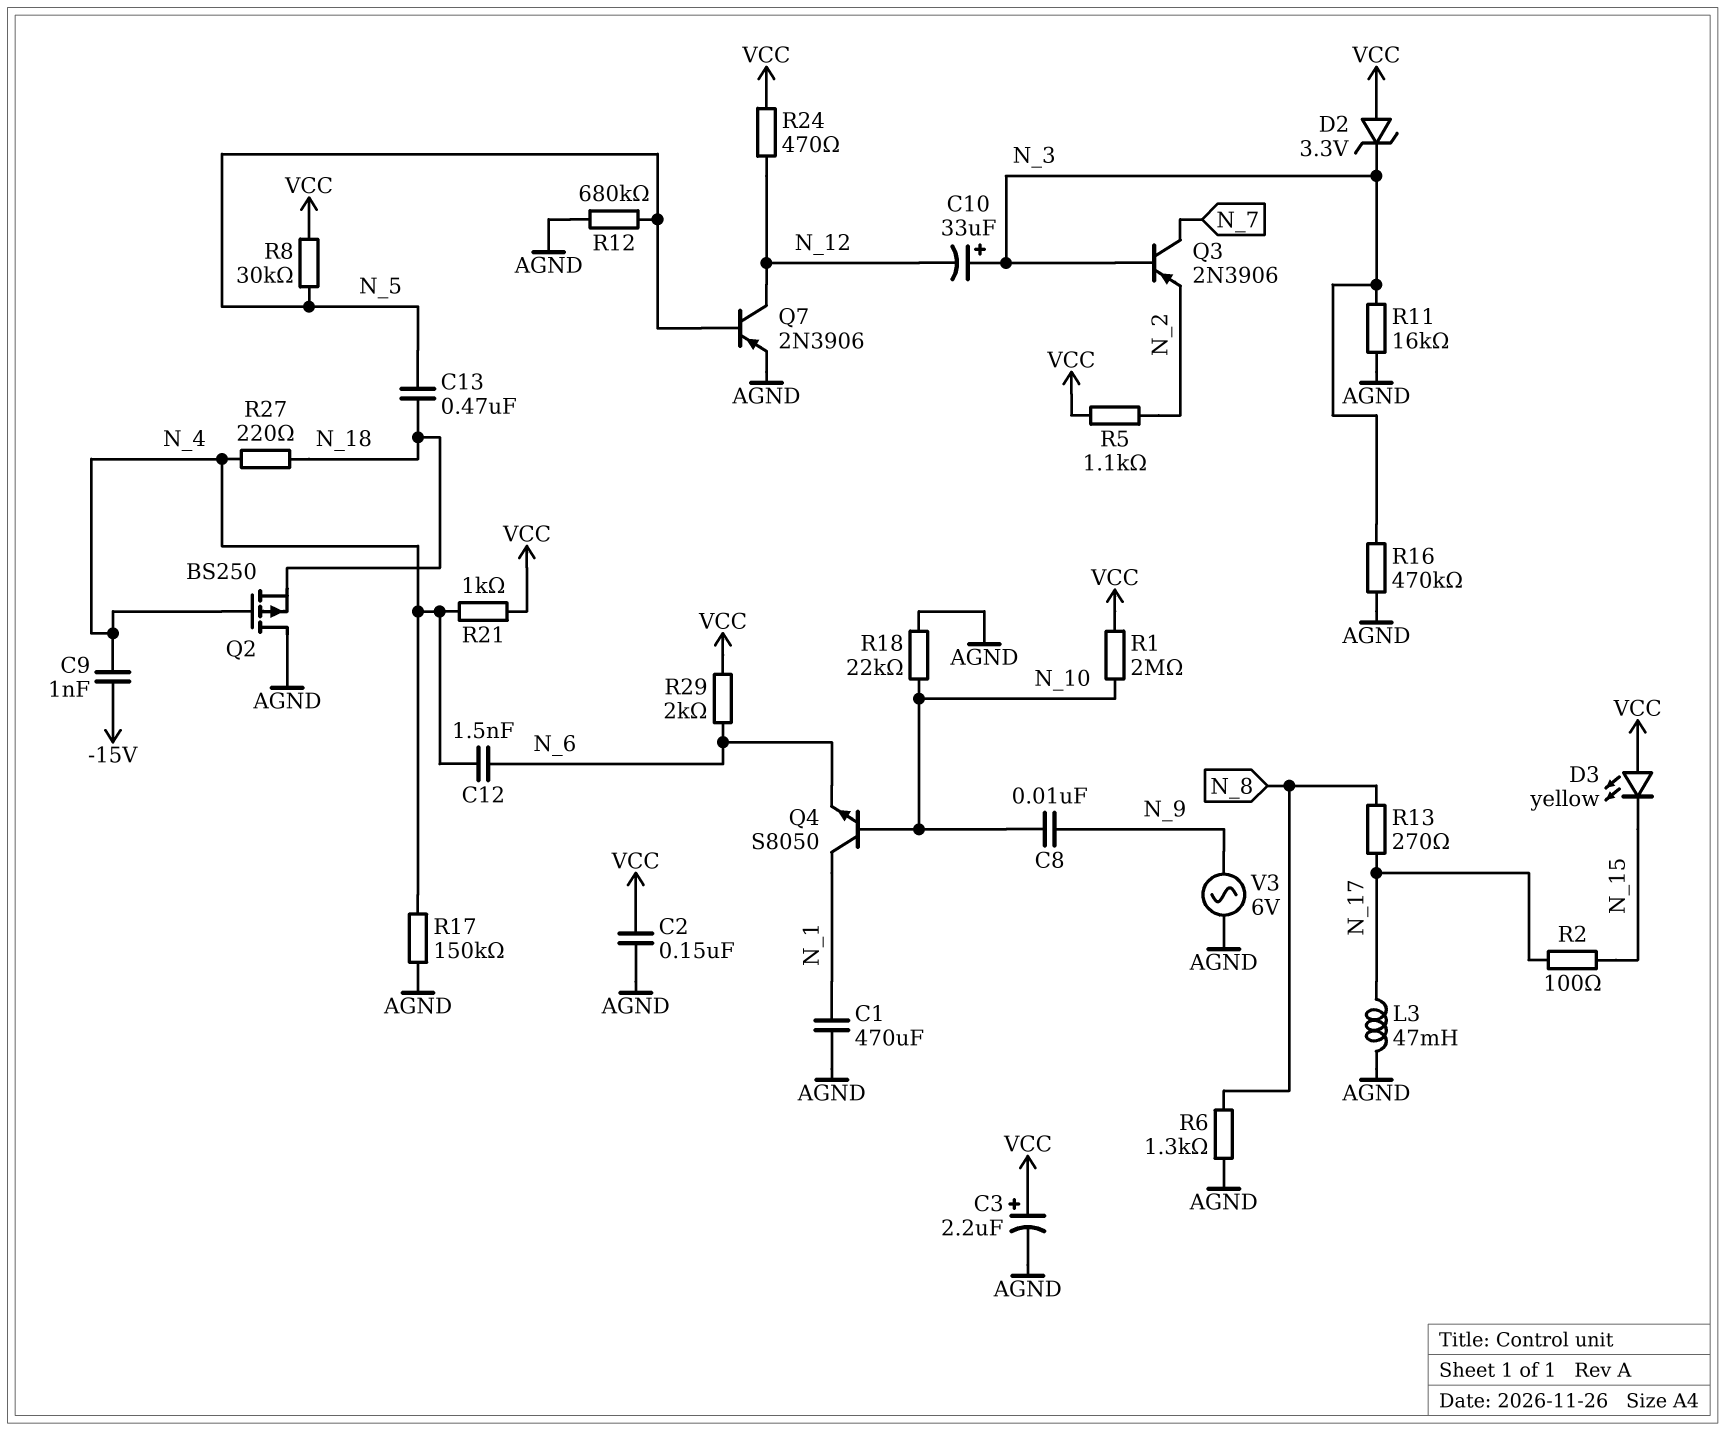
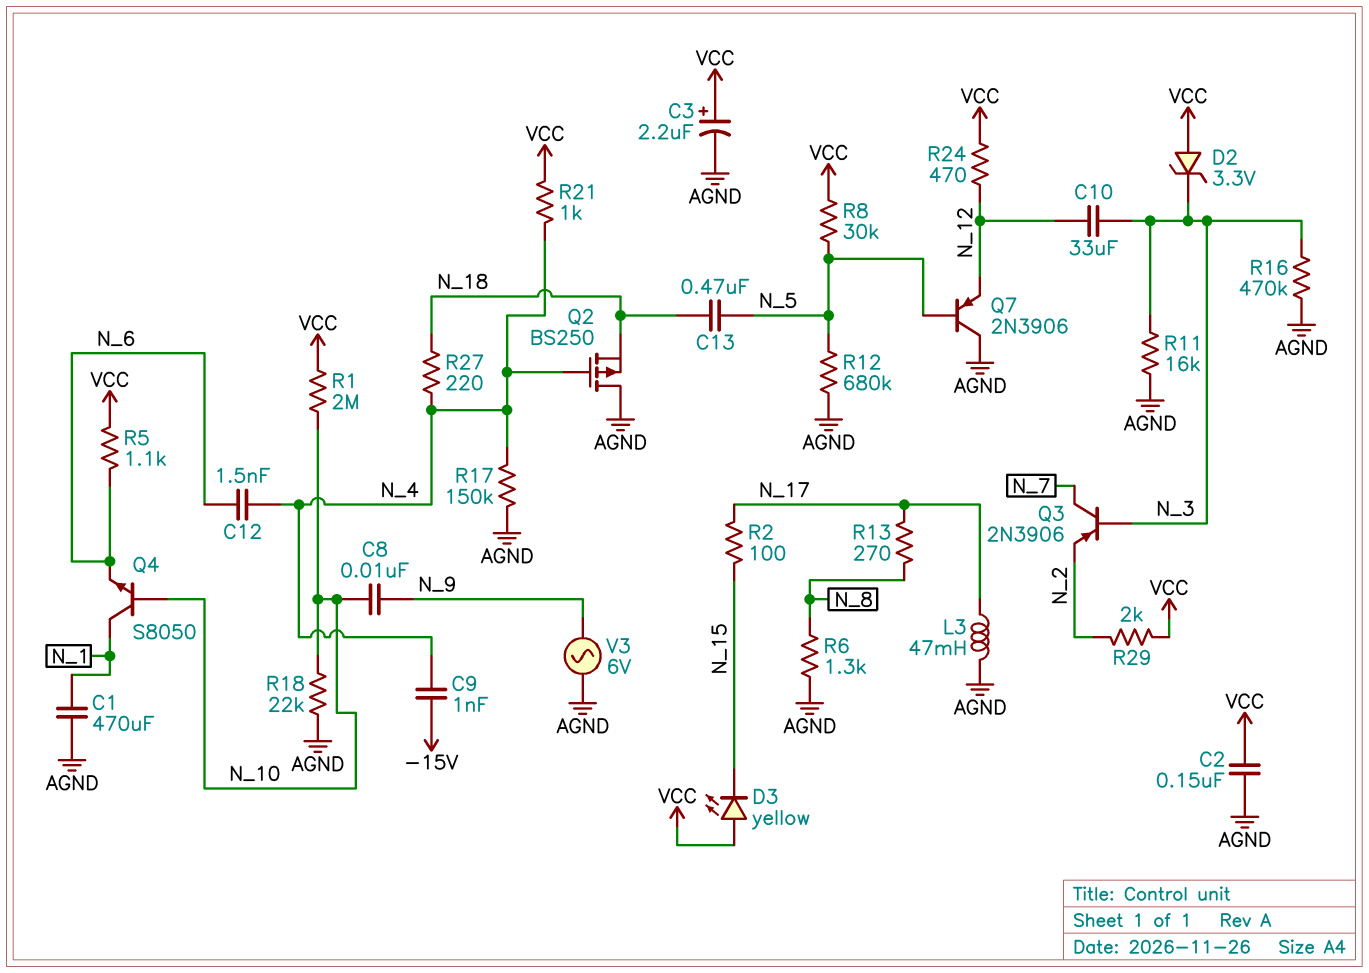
C10: 33uF (plus N_3, minus N_12) -> 33uF (N_3, N_12)
Q7: PNP 2N3906 (B N_5, C N_12, E AGND) -> PNP 2N3906 (B N_5, C AGND, E N_12)
R5: 1.1k (N_2, VCC) -> 1.1k (N_6, VCC)
R29: 2k (N_6, VCC) -> 2k (N_2, VCC)

